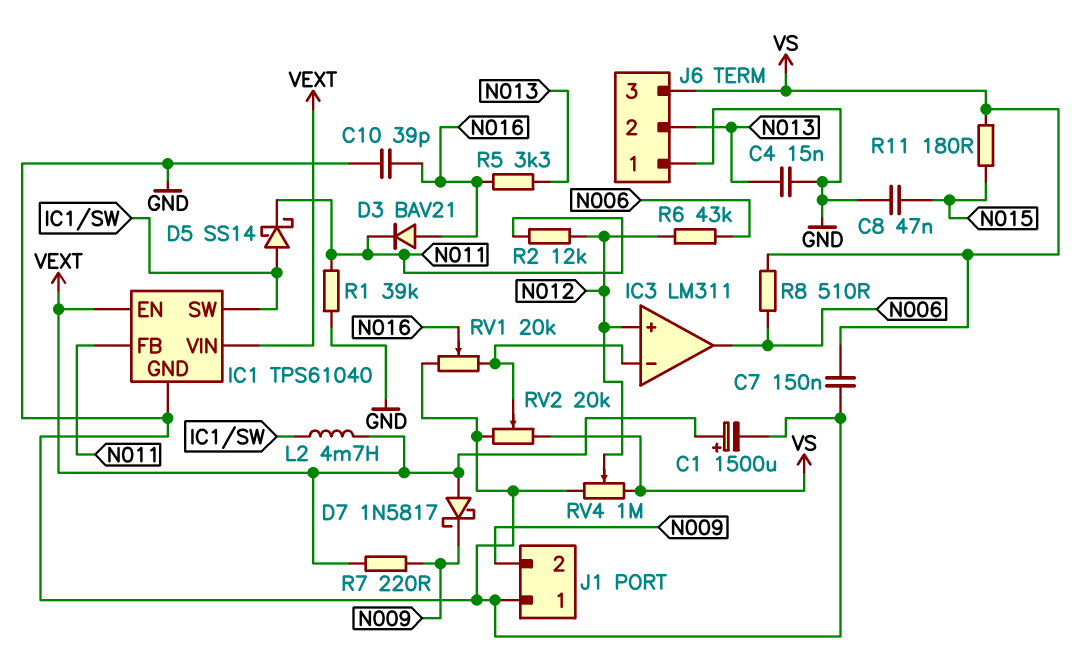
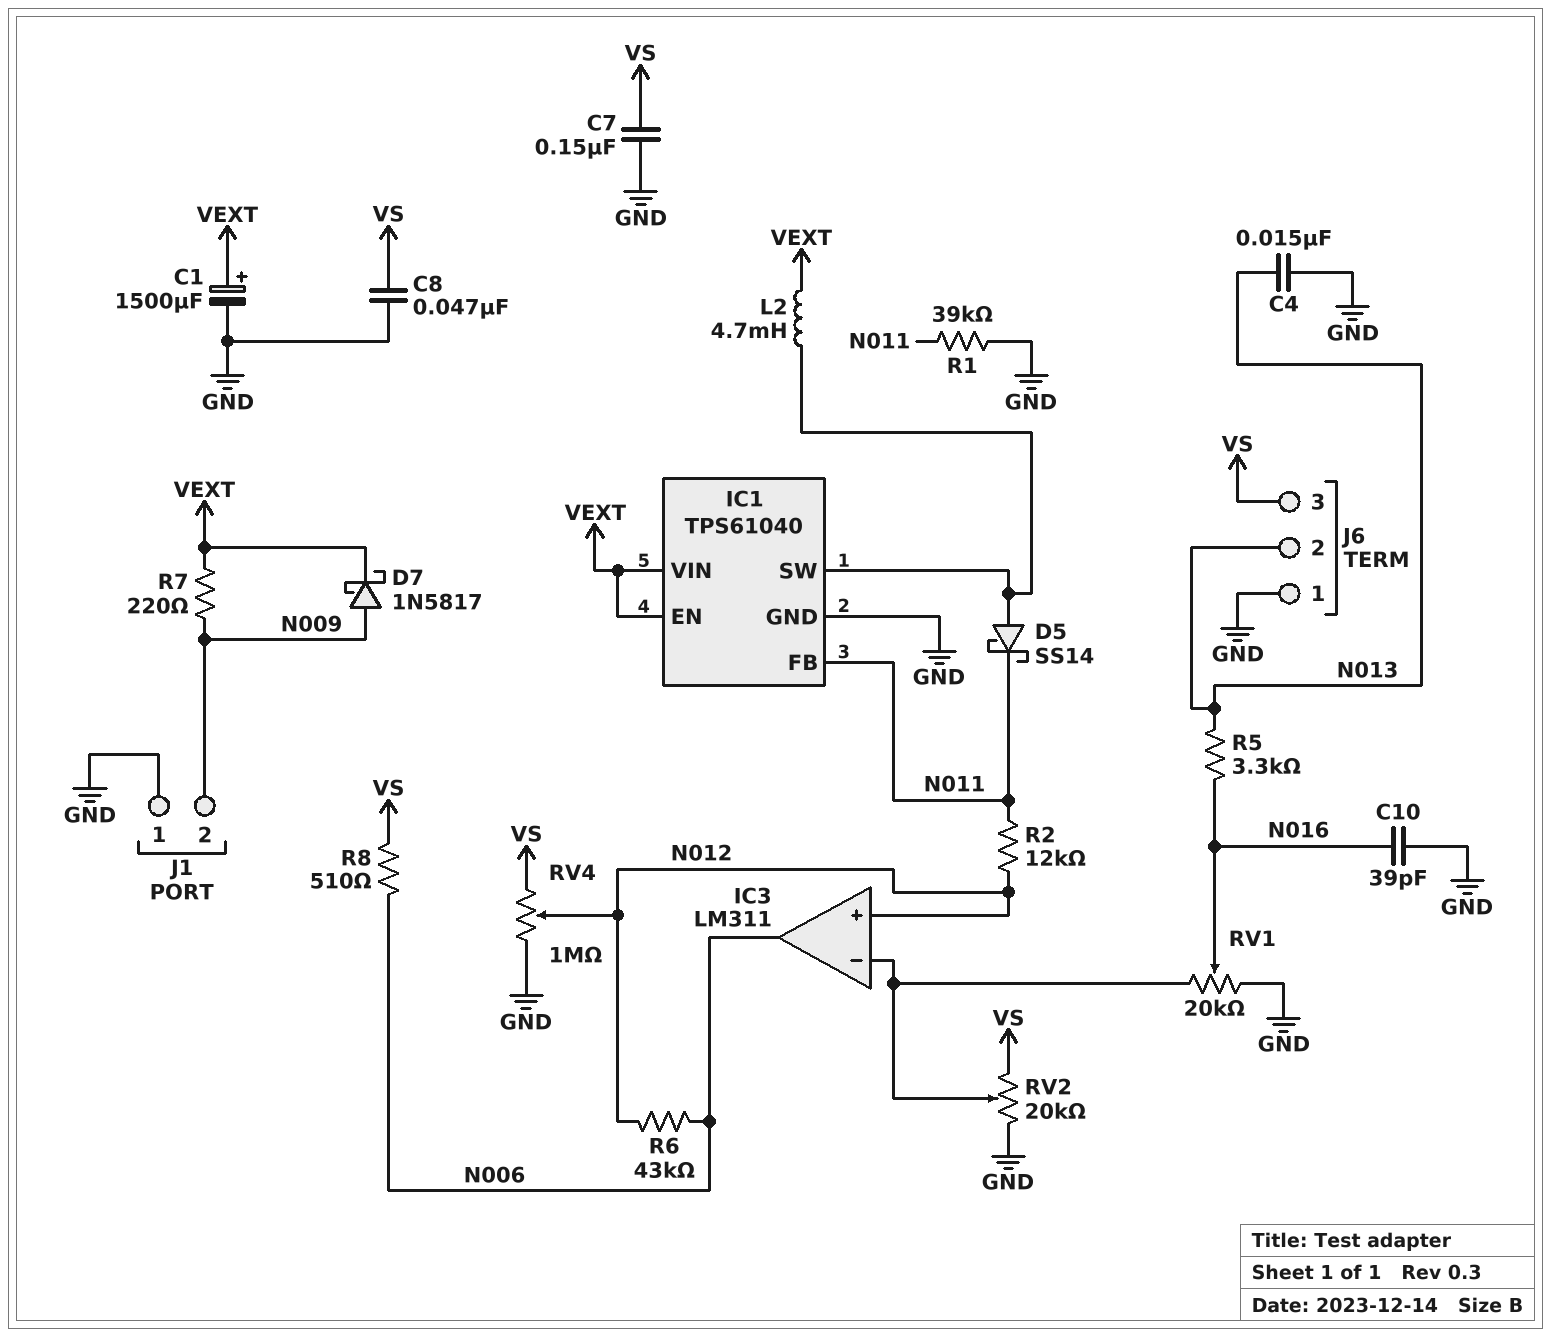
C8: 47nF (GND, N015) -> 47nF (GND, VS)
D3: diode BAV21 (A N016, K N011) -> none
D7: schottky 1N5817 (A VEXT, K N009) -> schottky 1N5817 (A N009, K VEXT)
R11: 180 (N015, VS) -> none

